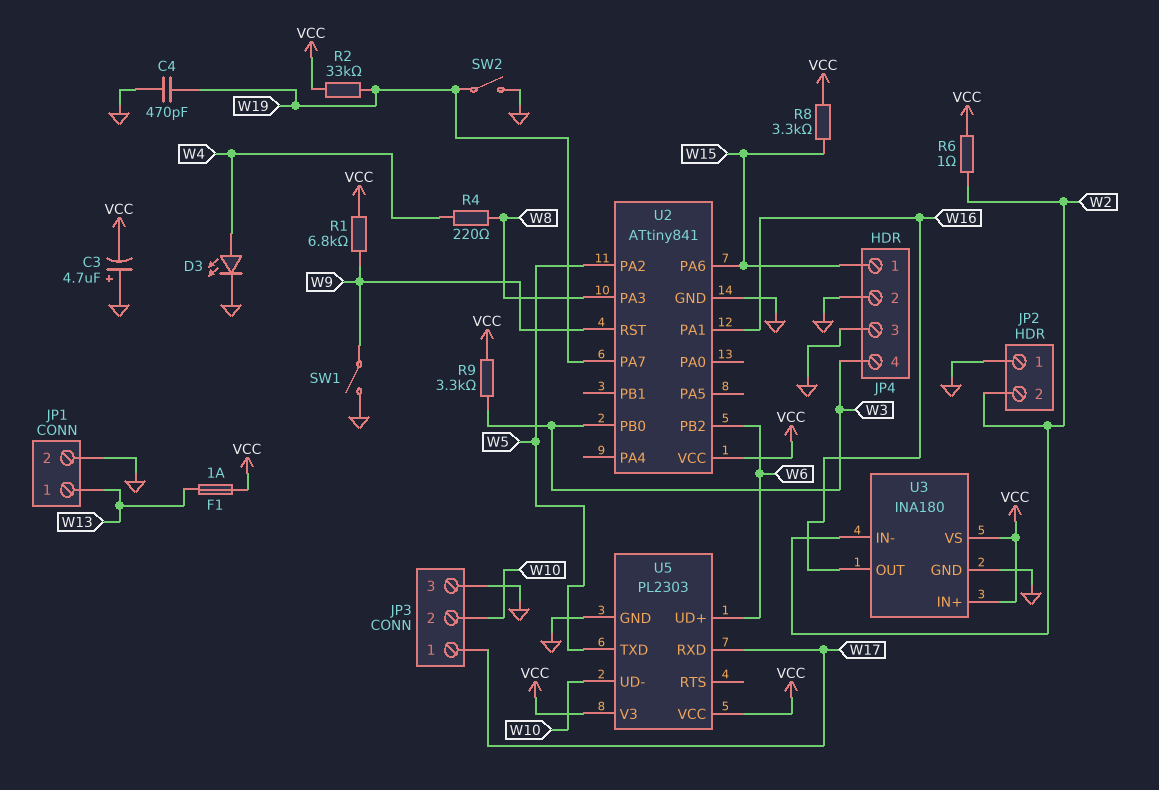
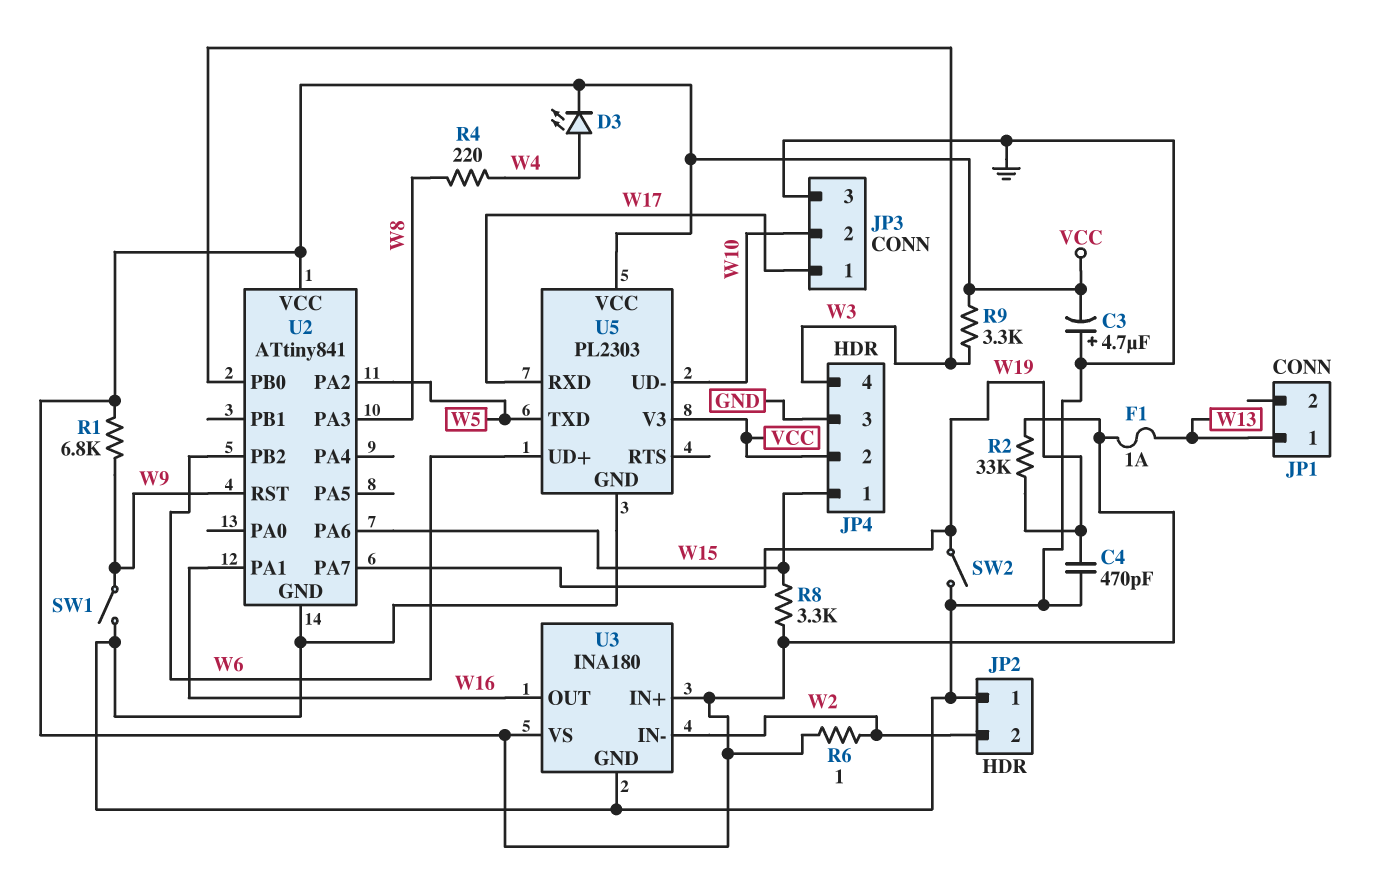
D3: LED (A W4, K GND) -> LED (A W4, K VCC)
JP1 pin 2: GND -> none
JP4 pin 2: GND -> VCC

